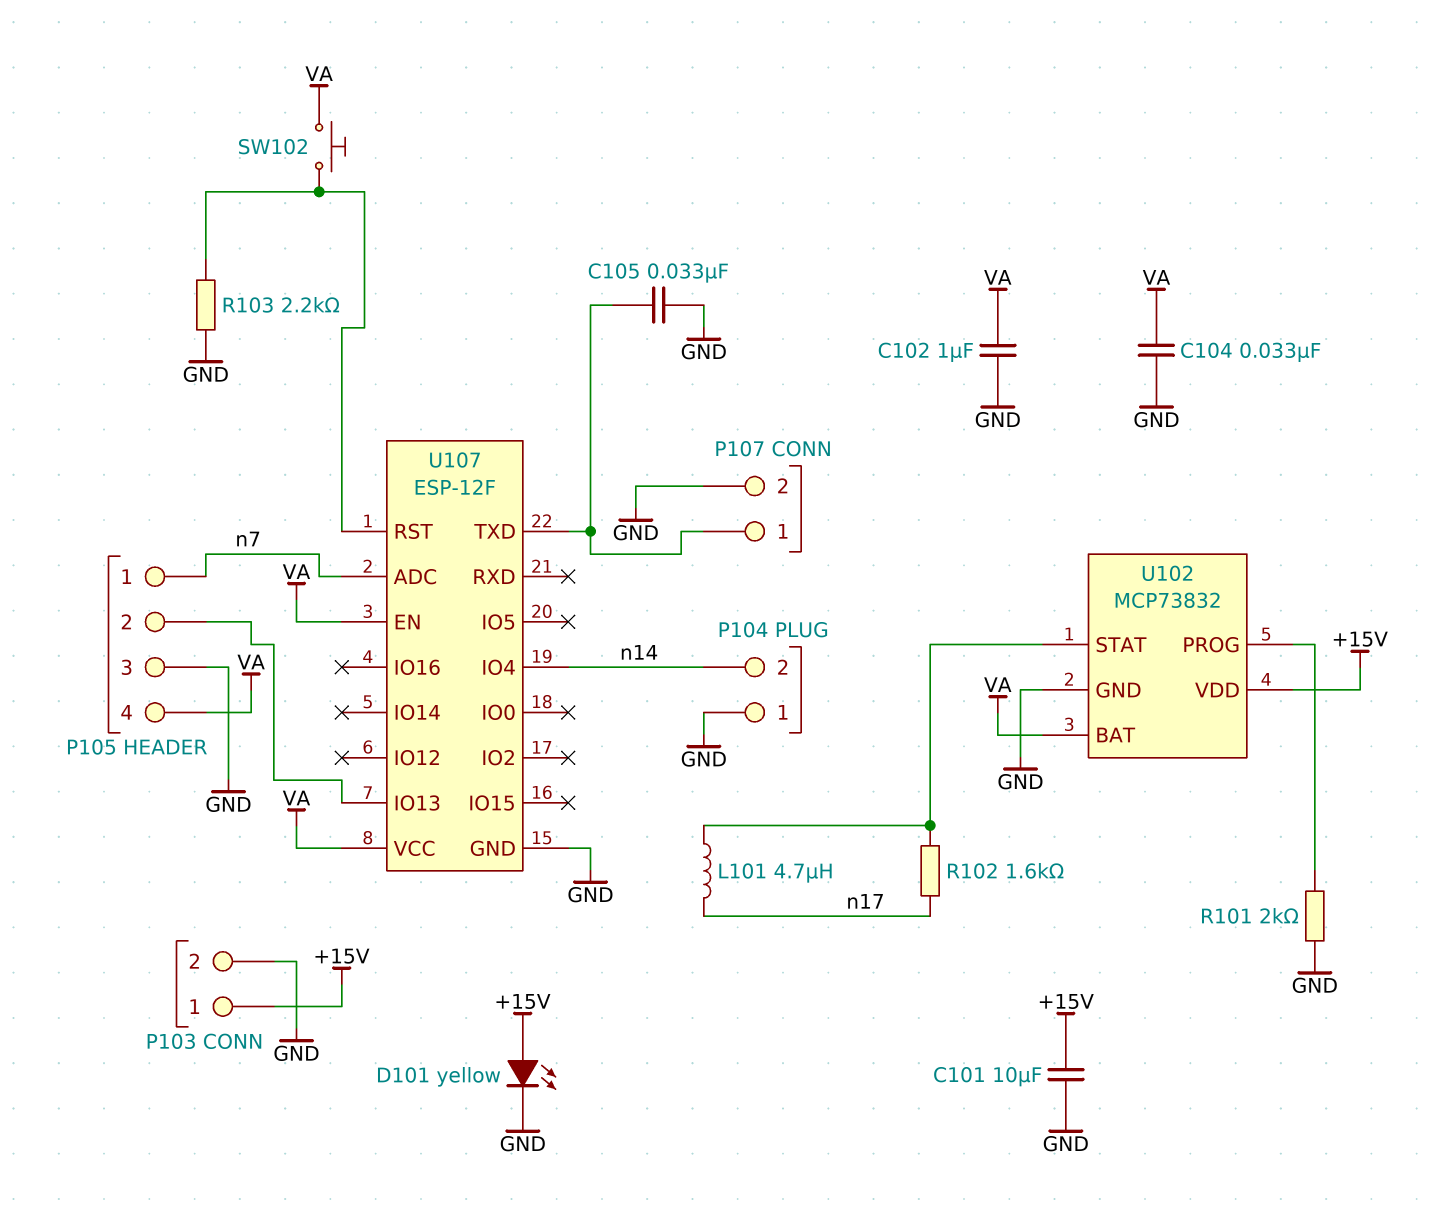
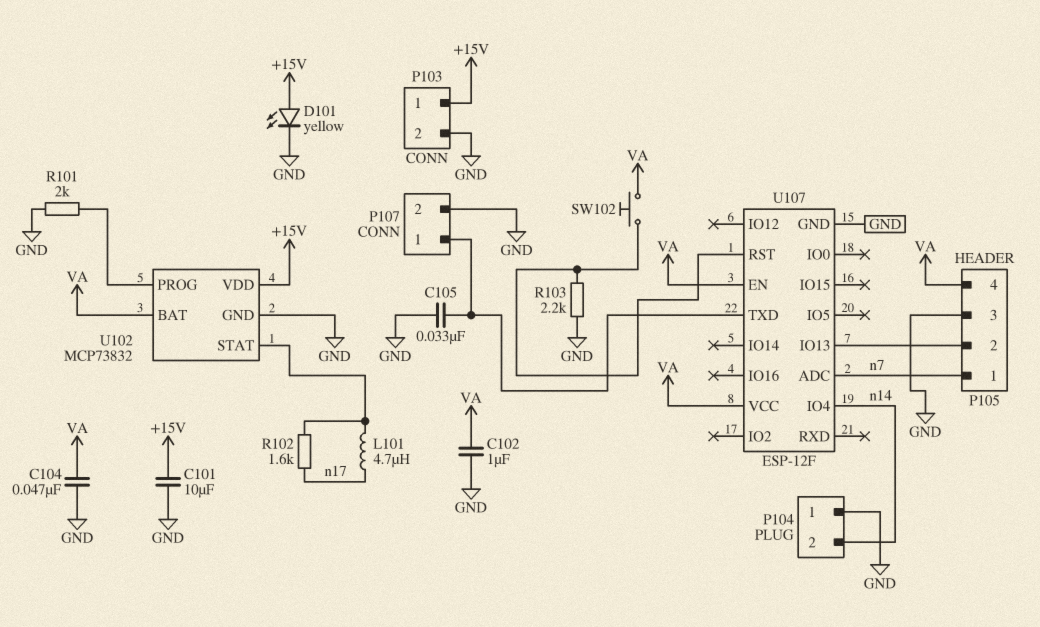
C104: 33nF (GND, VA) -> 47nF (GND, VA)

